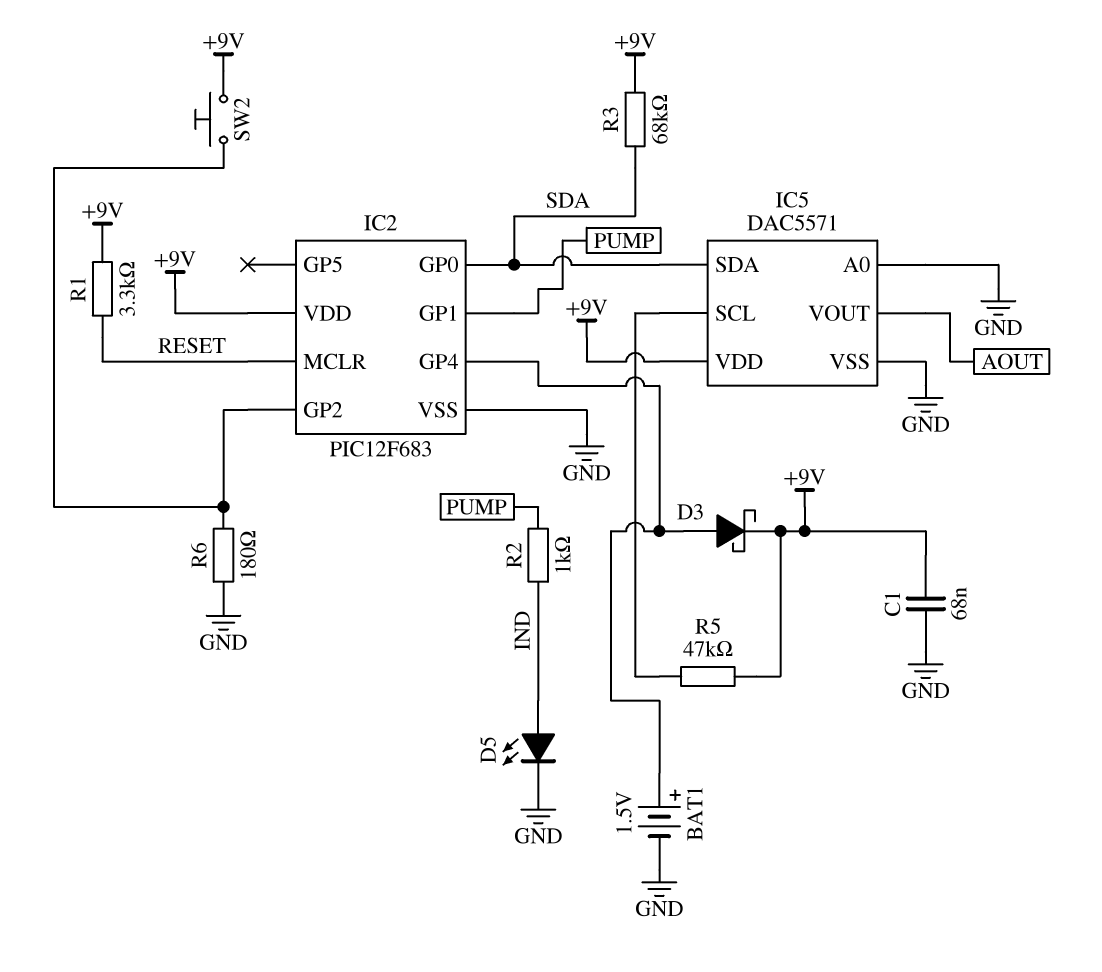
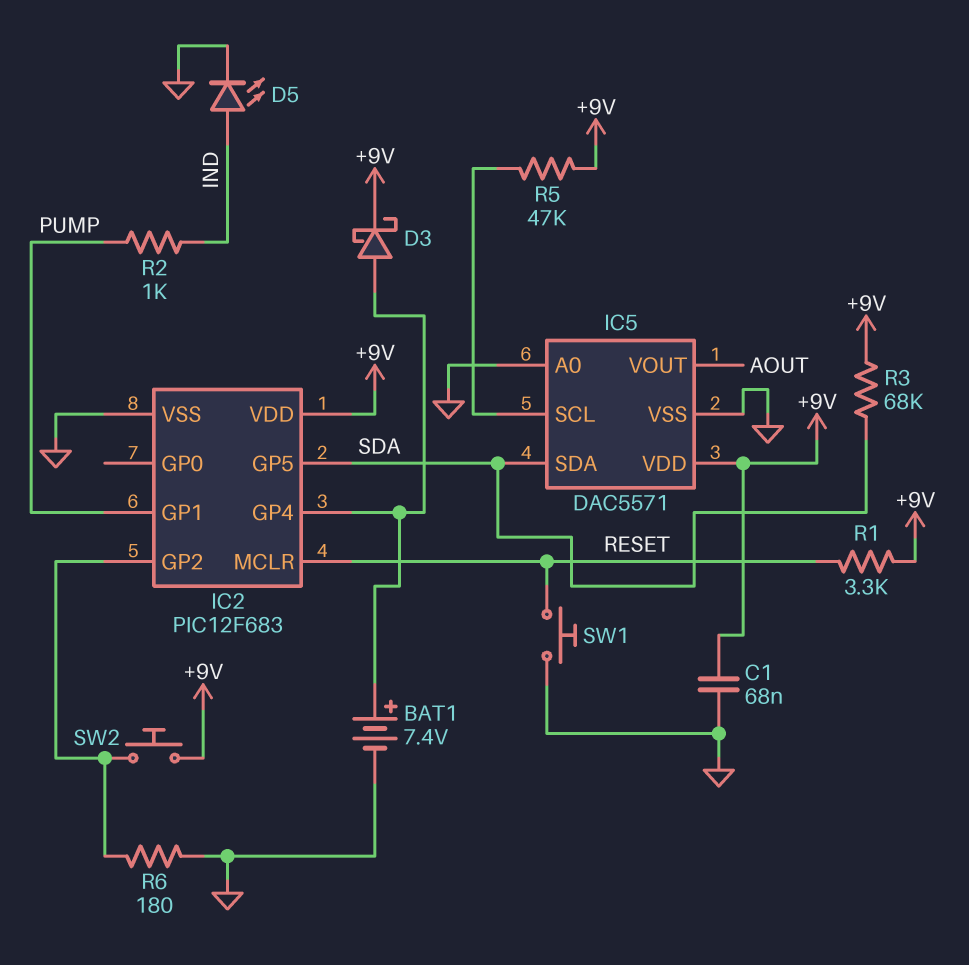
BAT1: 1.5V (plus IC2/GP4, minus GND) -> 7.4V (plus IC2/GP4, minus GND)
IC2 pin GP0: SDA -> none
IC2 pin GP5: none -> SDA
SW1: none -> button (GND, RESET)

